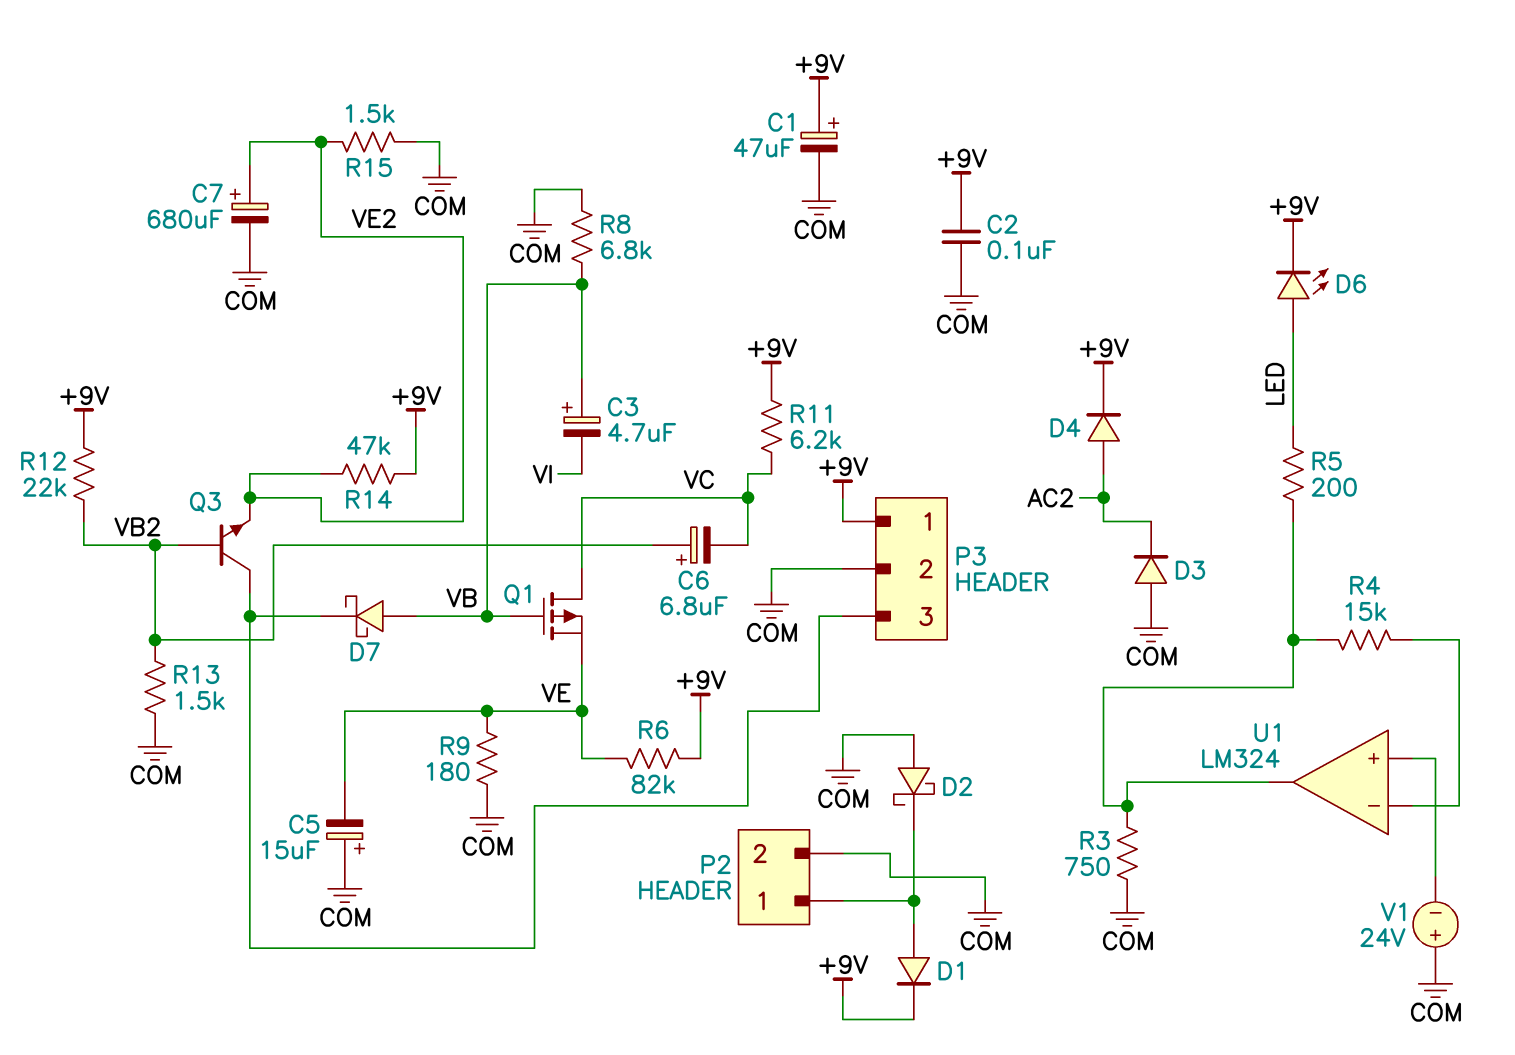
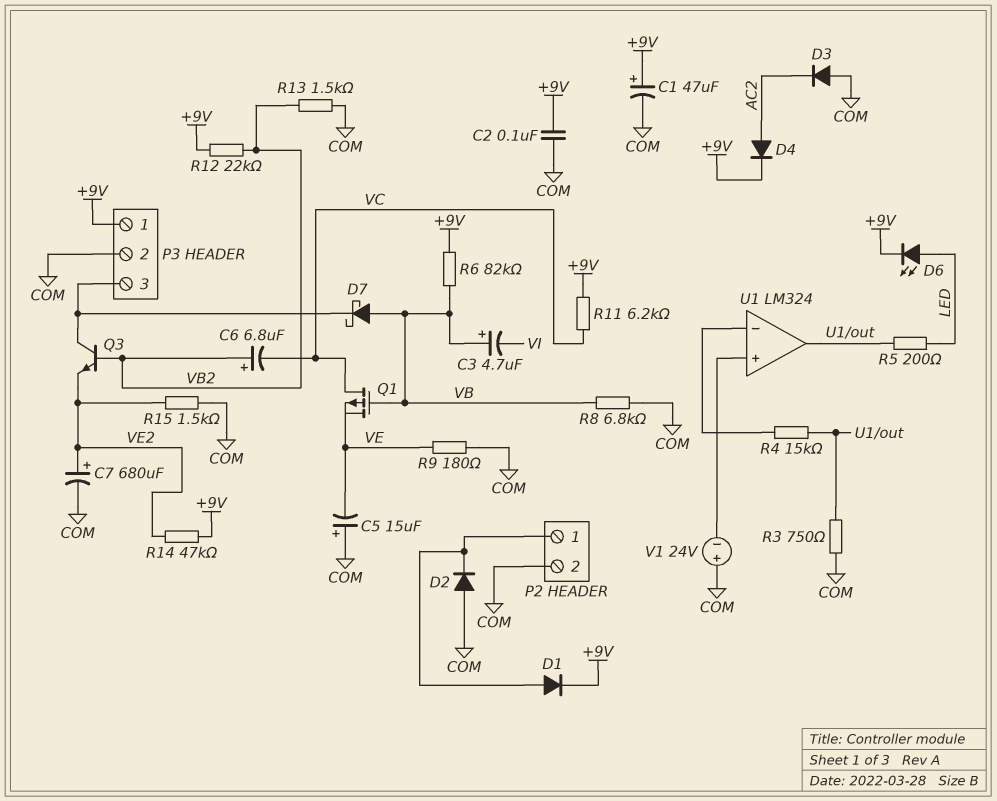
D2: schottky (A COM, K P2/1) -> diode (A COM, K P2/1)
R6: 82k (+9V, VE) -> 82k (+9V, VB)

